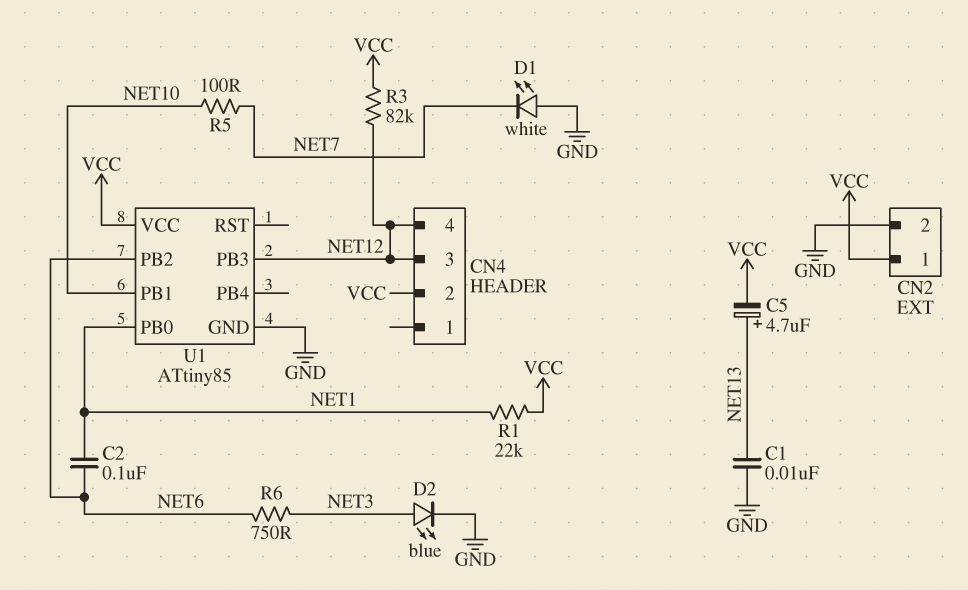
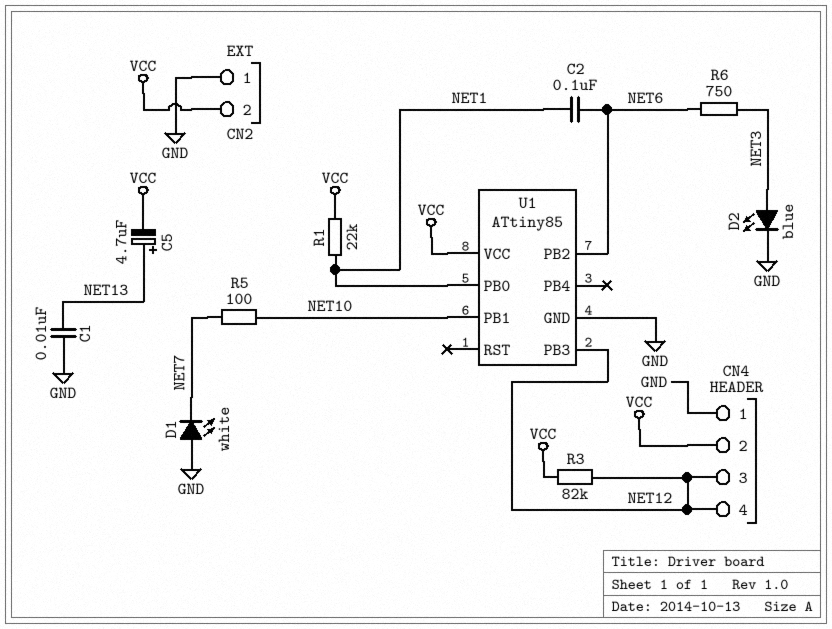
CN2 pin 1: VCC -> GND
CN2 pin 2: GND -> VCC
CN4 pin 1: none -> GND

